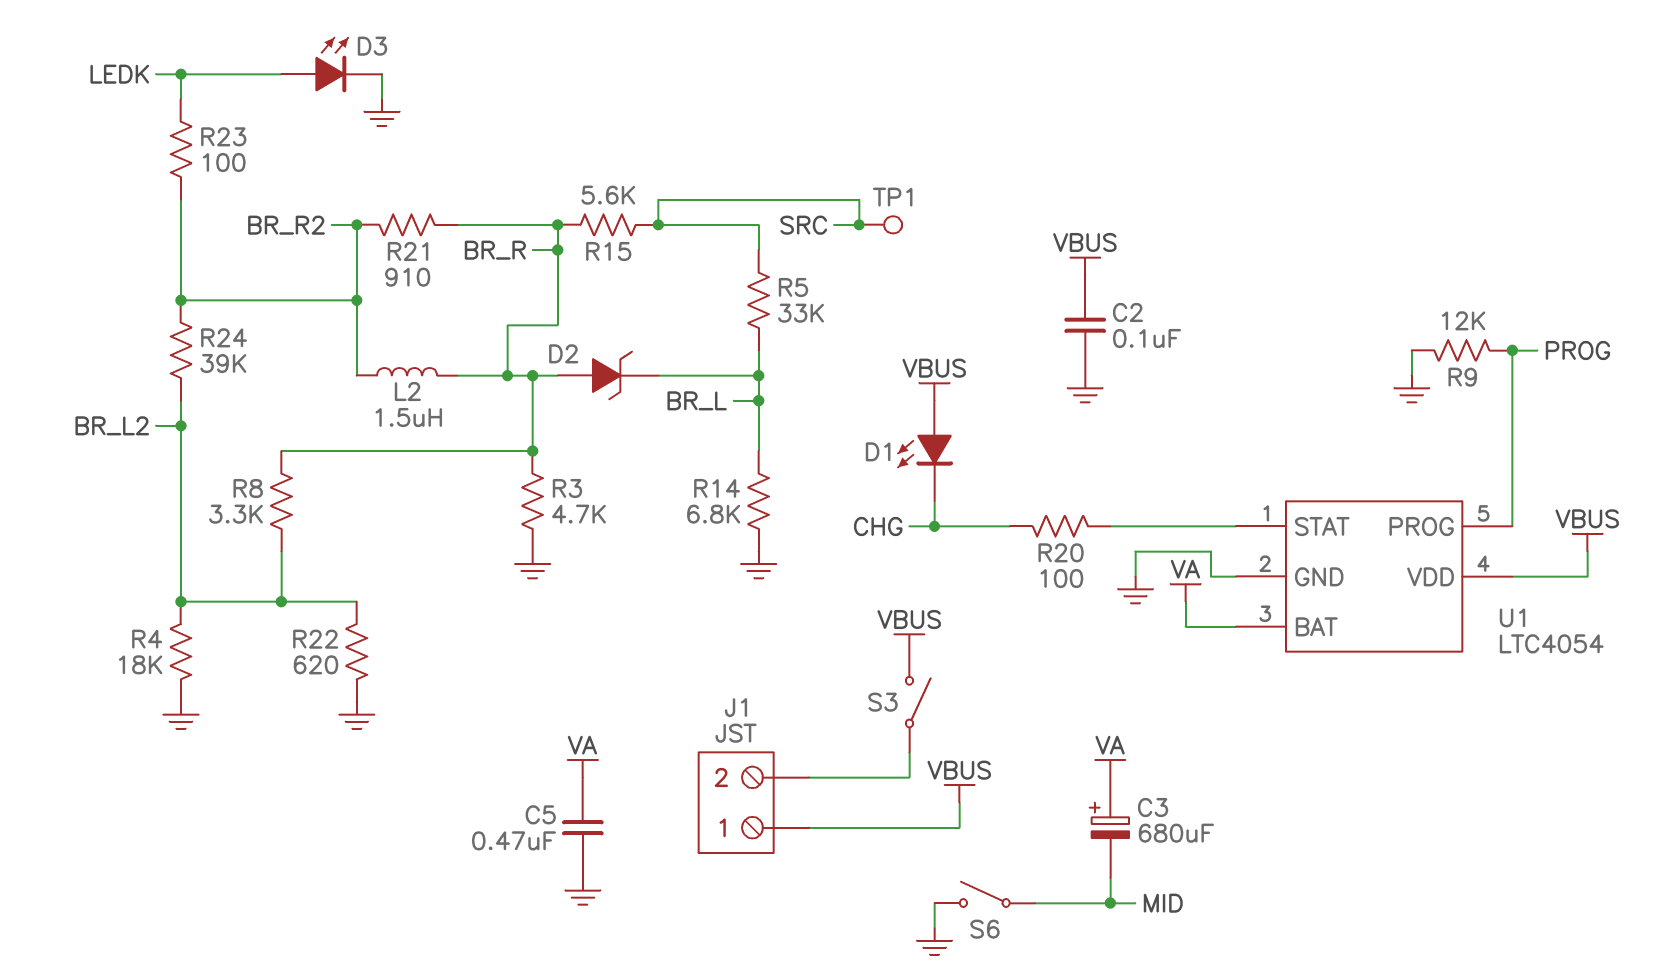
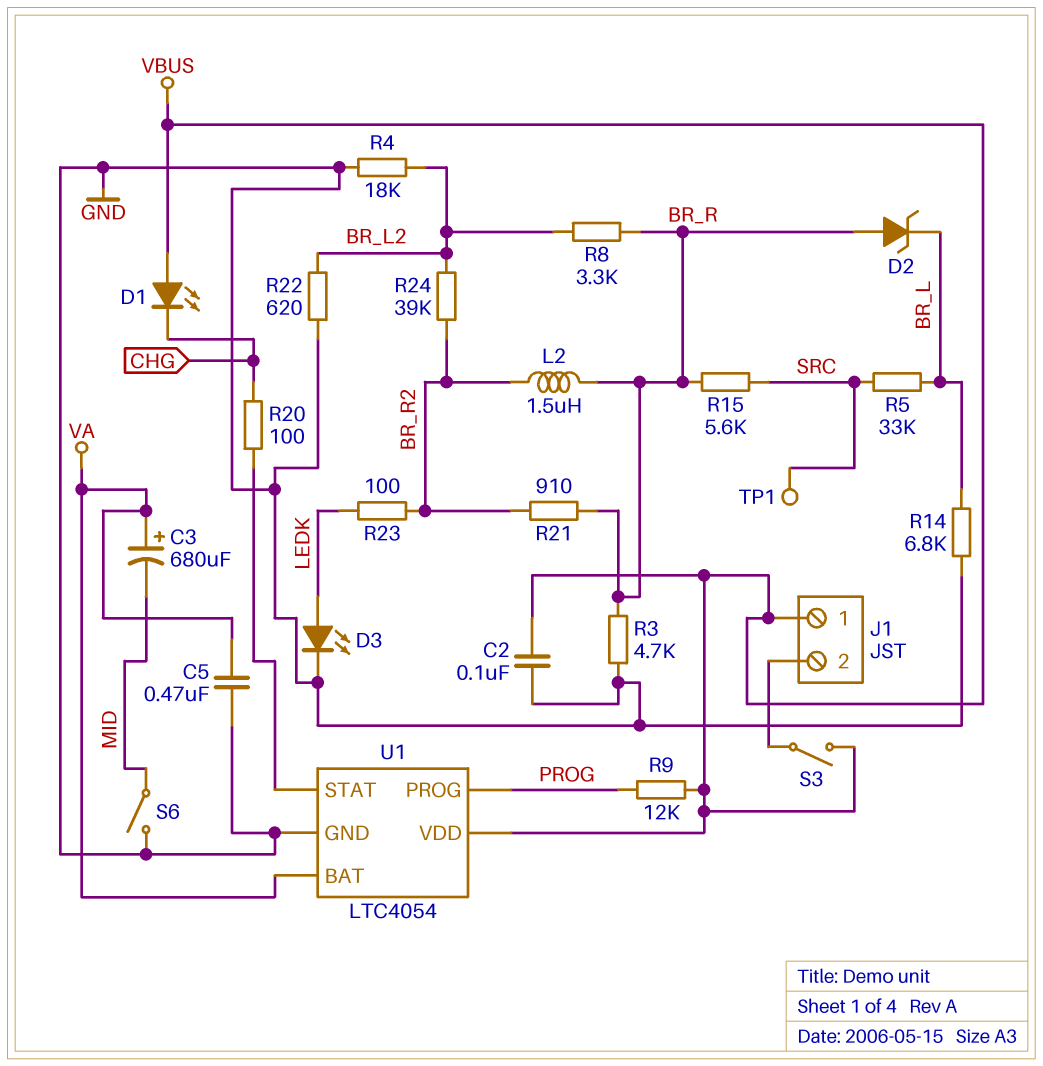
R9: 12k (GND, PROG) -> 12k (PROG, VBUS)

